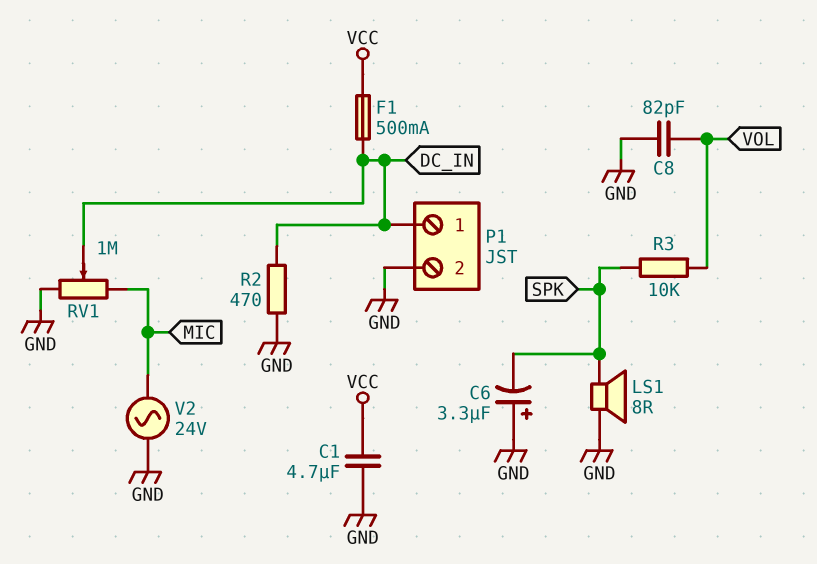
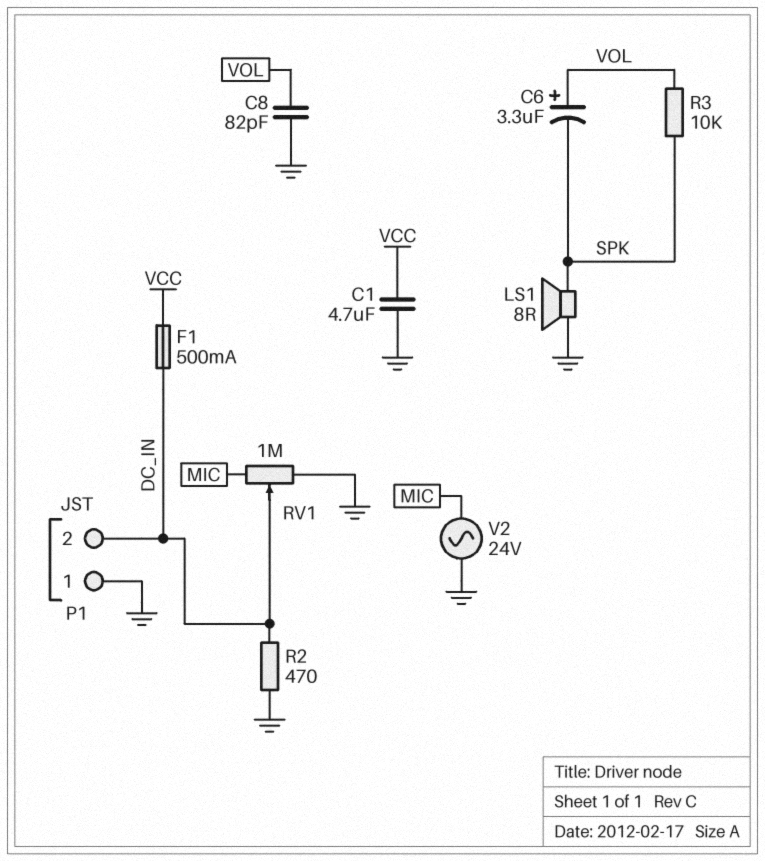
C6: 3.3uF (plus GND, minus SPK) -> 3.3uF (plus VOL, minus SPK)
P1 pin 1: DC_IN -> GND
P1 pin 2: GND -> DC_IN

